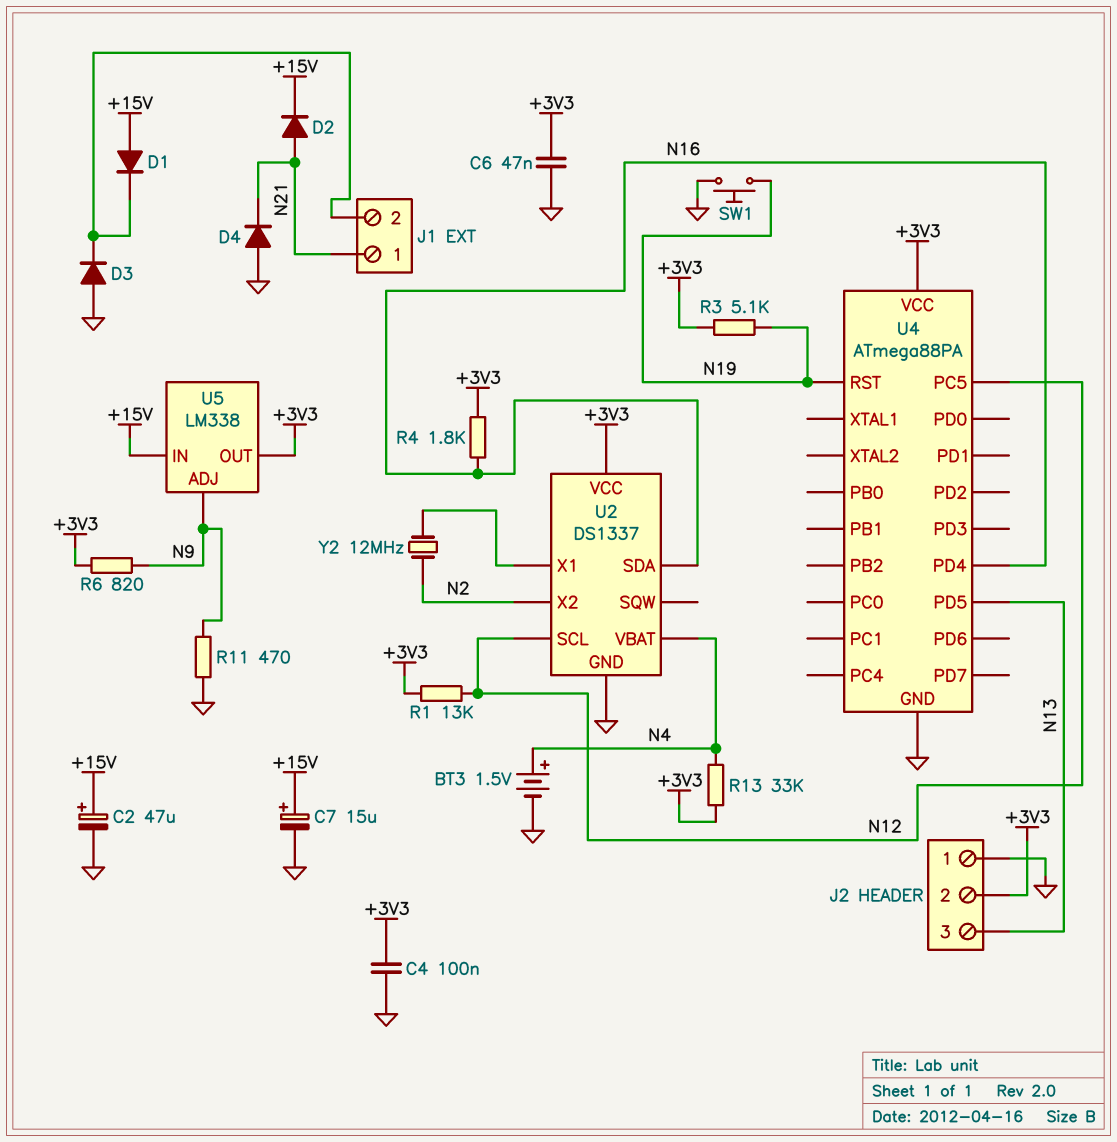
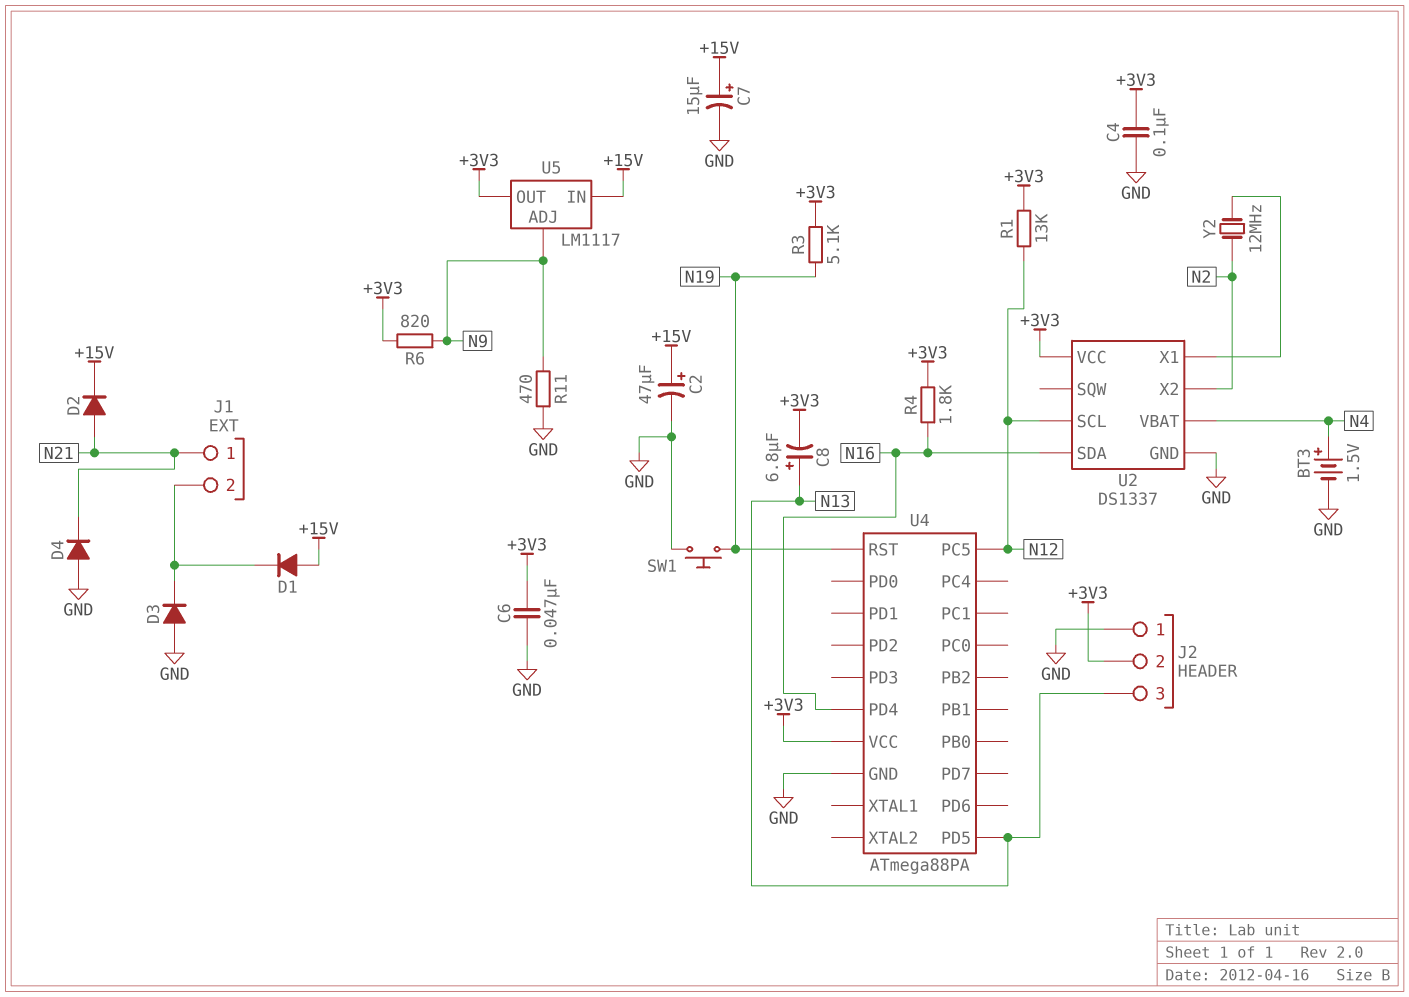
C8: none -> 6.8uF (plus N13, minus +3V3)
R13: 33k (+3V3, N4) -> none
U5: LM338 -> LM1117

